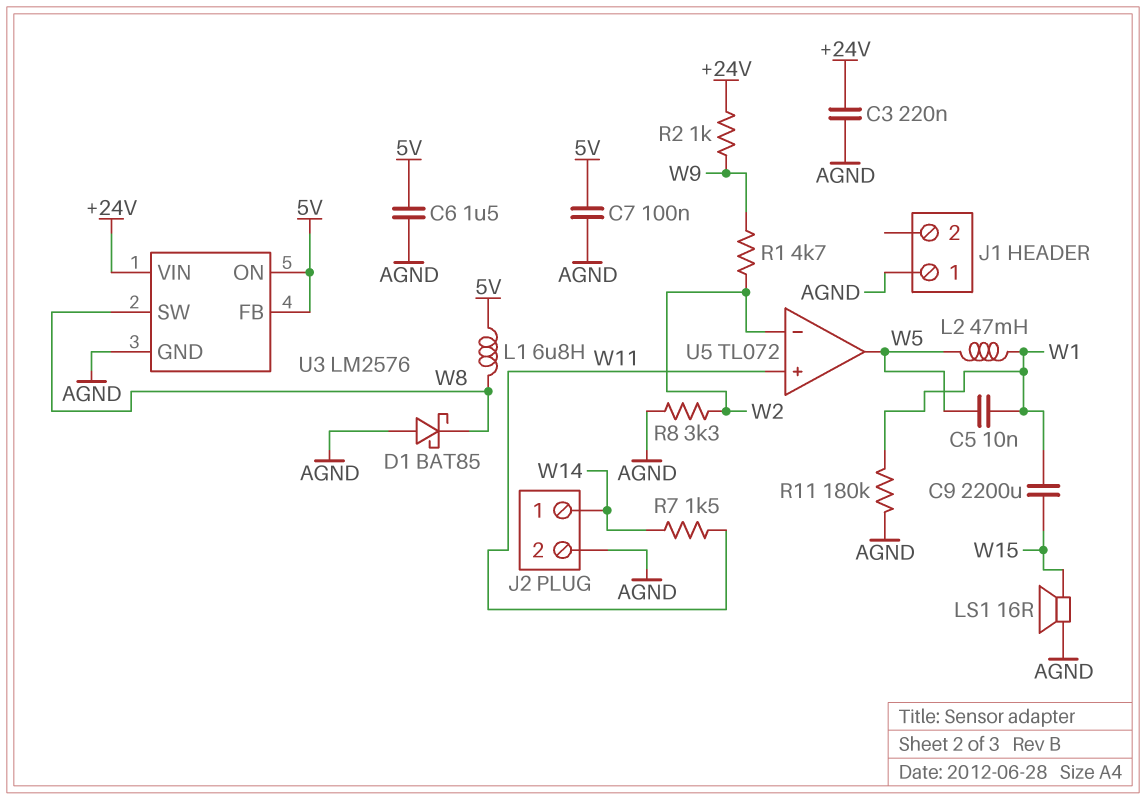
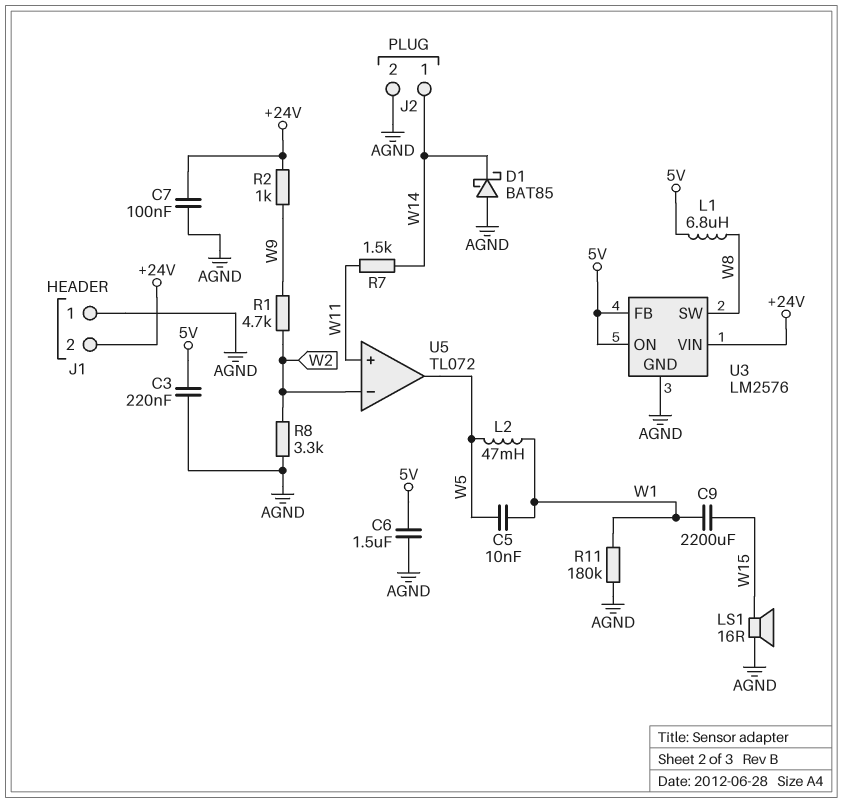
C3: 220nF (+24V, AGND) -> 220nF (5V, AGND)
C7: 100nF (5V, AGND) -> 100nF (+24V, AGND)
D1: schottky BAT85 (A AGND, K W8) -> schottky BAT85 (A AGND, K W14)
J1 pin 2: none -> +24V

